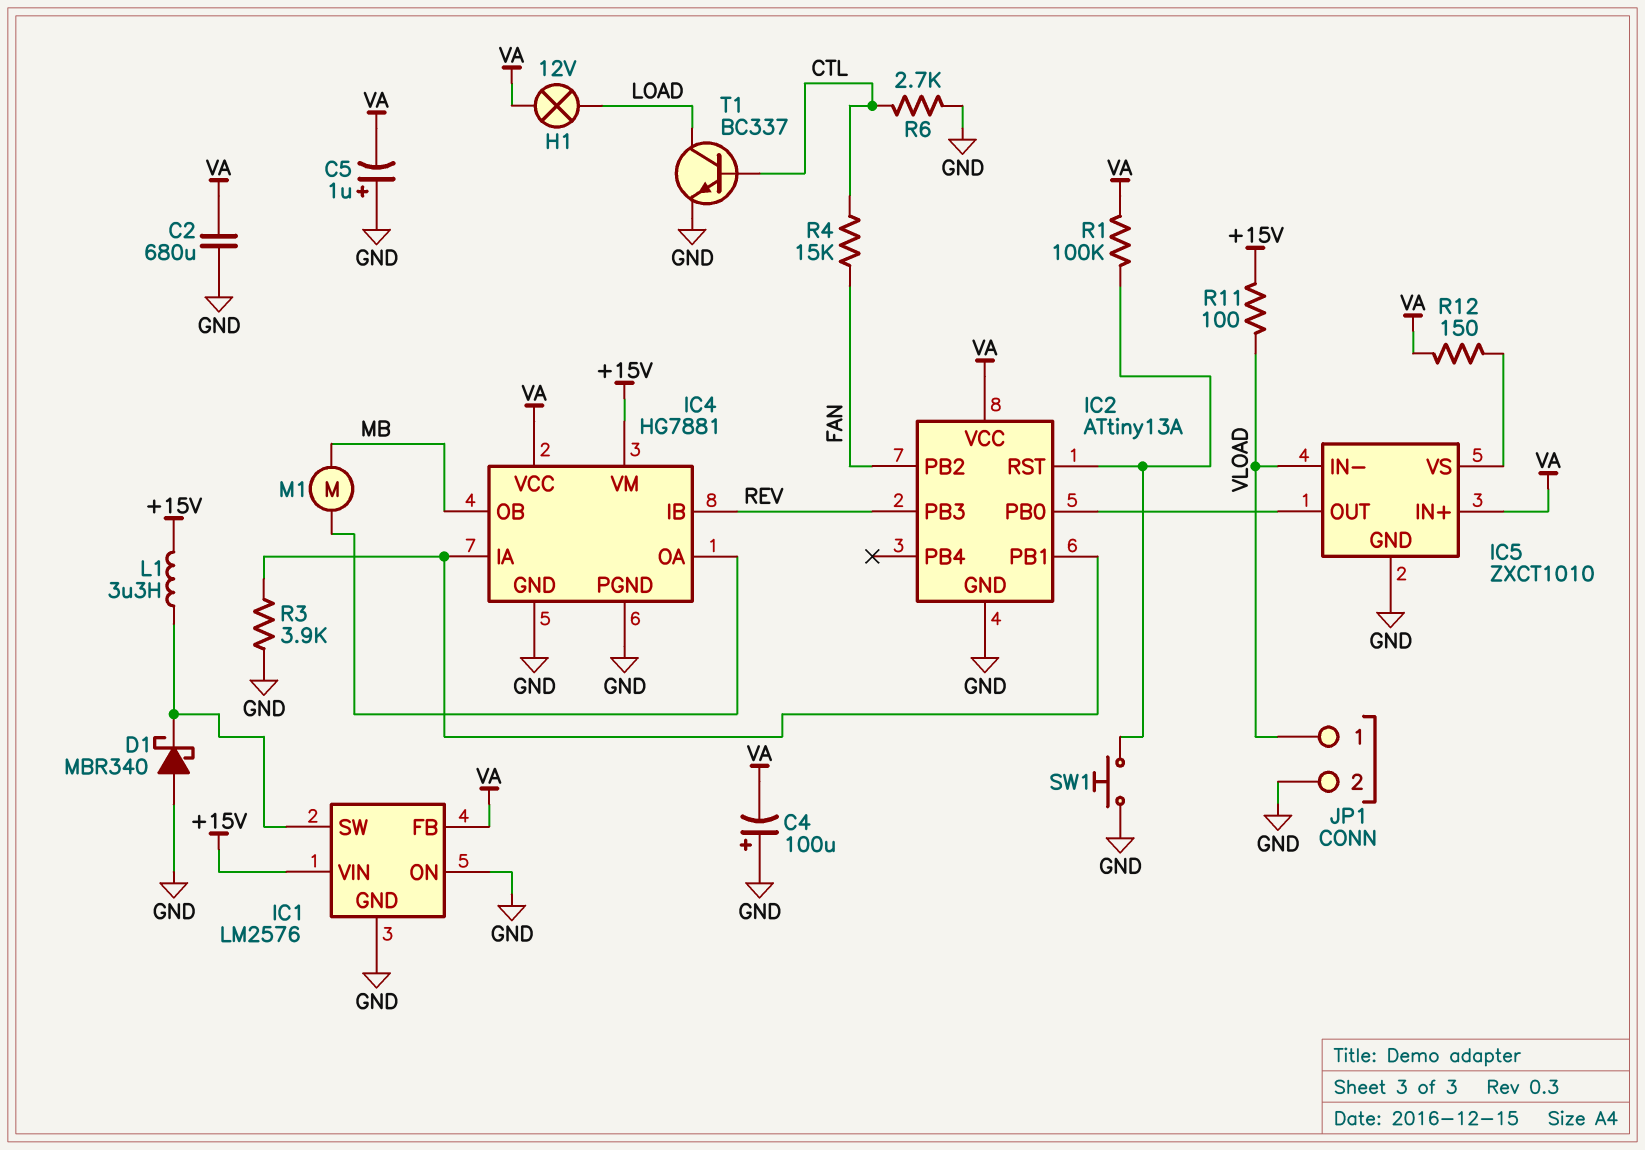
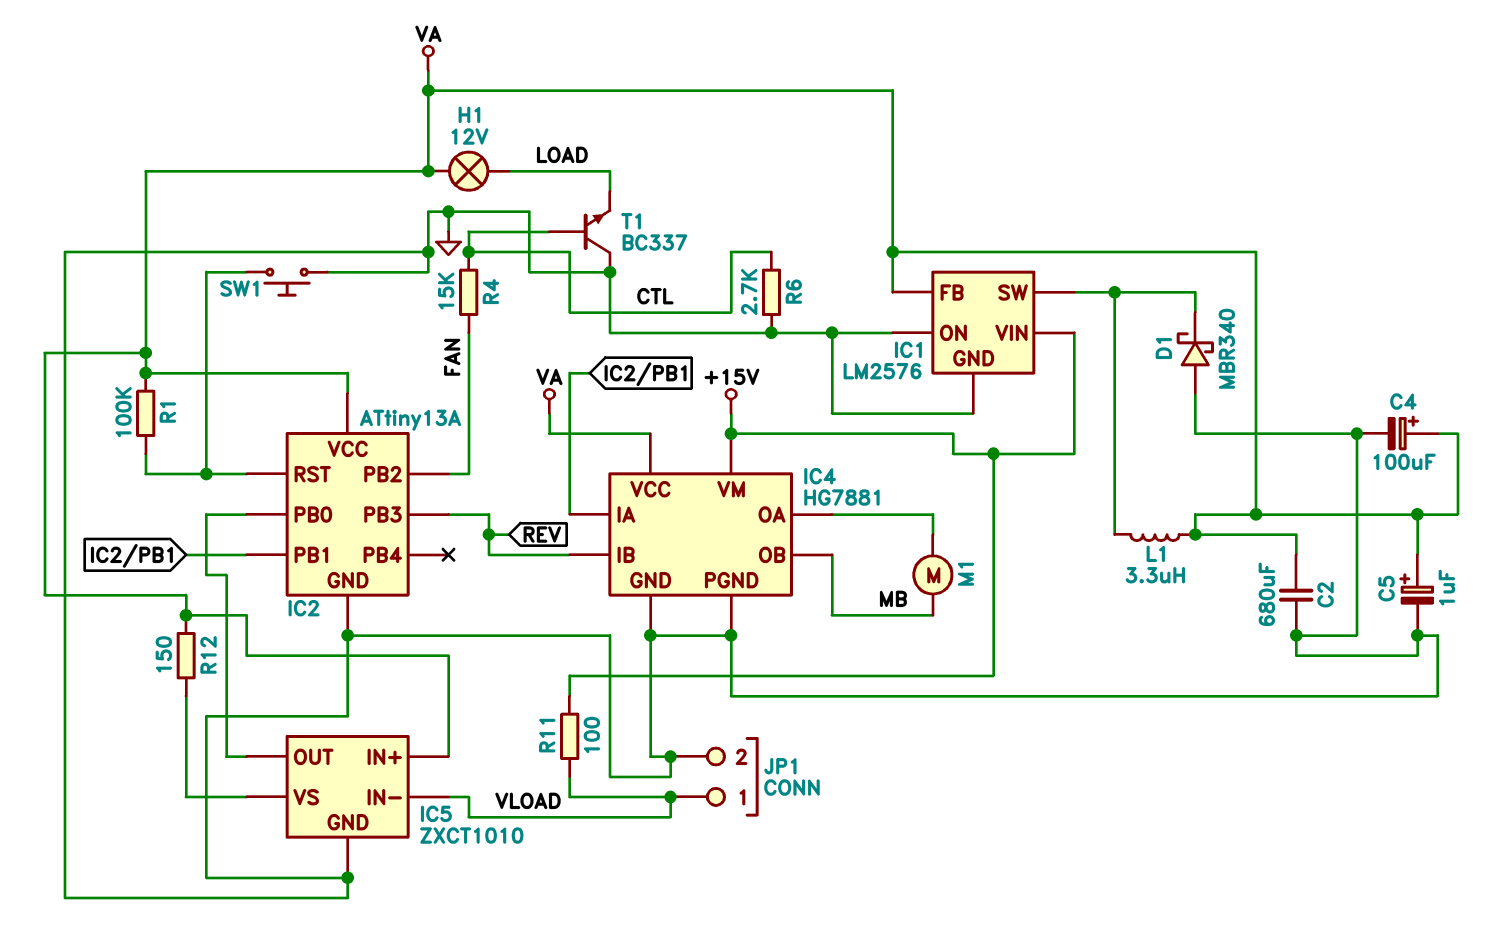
C4: 100uF (plus GND, minus VA) -> 100uF (plus VA, minus GND)
C5: 1uF (plus GND, minus VA) -> 1uF (plus VA, minus GND)
L1: 3.3uH (+15V, IC1/SW) -> 3.3uH (IC1/SW, VA)
R3: 3.9k (GND, IC2/PB1) -> none
T1: NPN BC337 (B CTL, C LOAD, E GND) -> NPN BC337 (B CTL, C GND, E LOAD)

